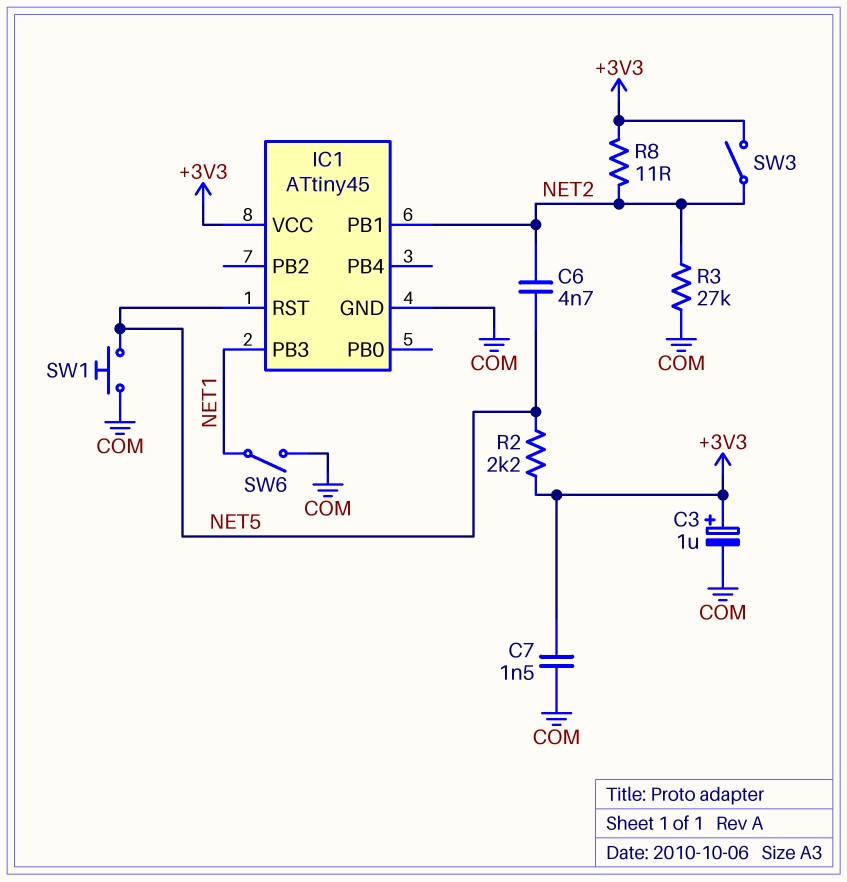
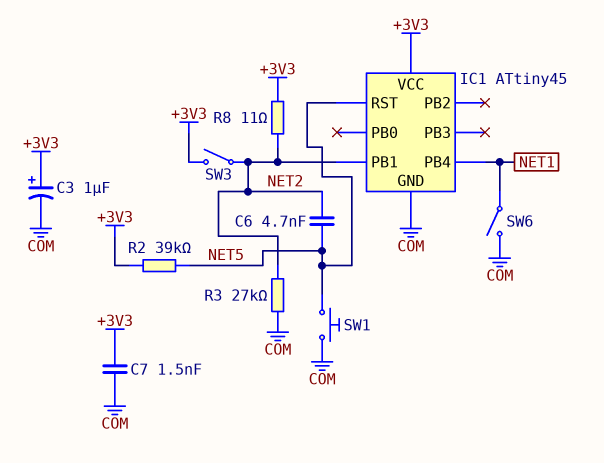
IC1 pin PB3: NET1 -> none
IC1 pin PB4: none -> NET1
R2: 2.2k (+3V3, NET5) -> 39k (+3V3, NET5)

